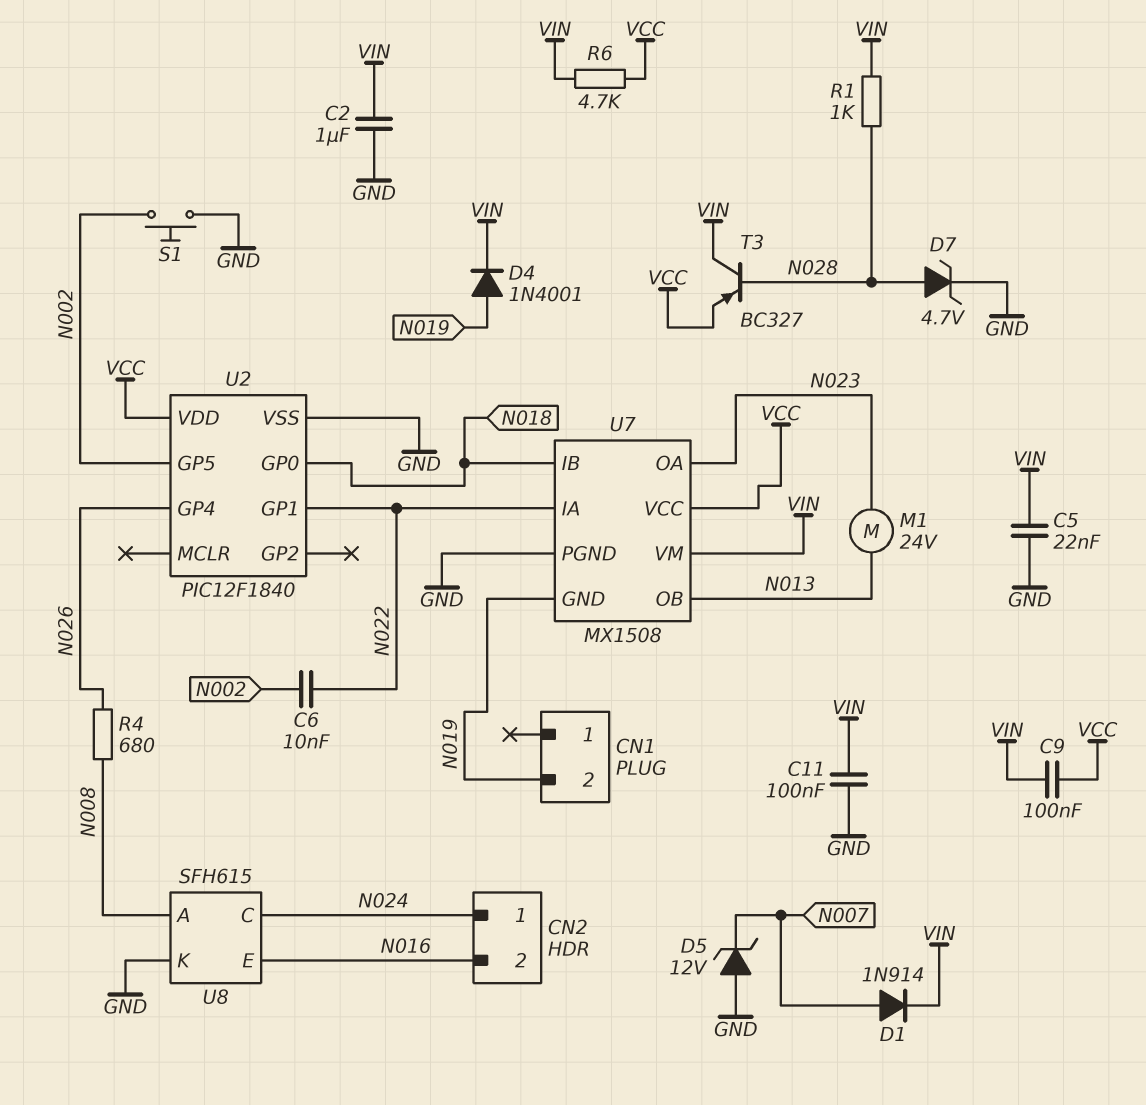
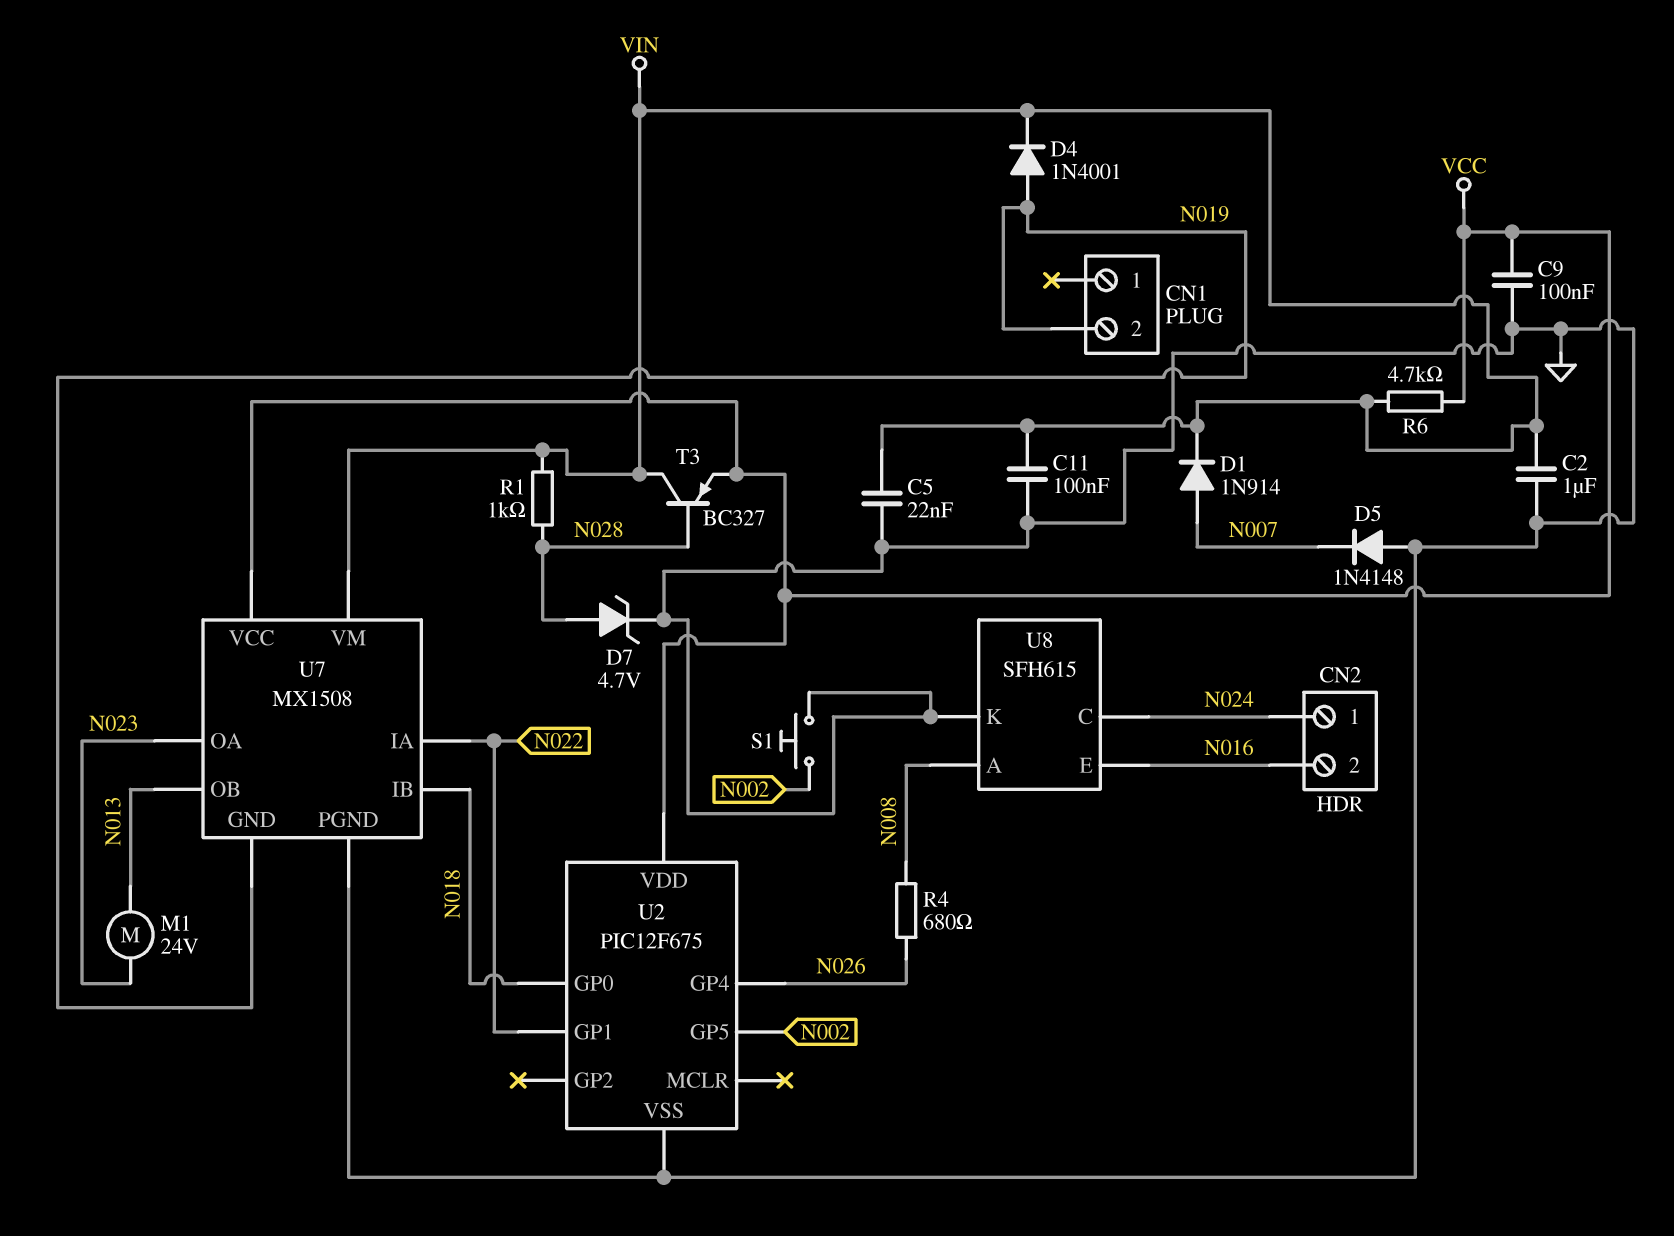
C6: 10nF (N002, N022) -> none
C9: 100nF (VCC, VIN) -> 100nF (GND, VCC)
D5: zener 12V (A GND, K N007) -> diode 1N4148 (A GND, K N007)
U2: PIC12F1840 -> PIC12F675

